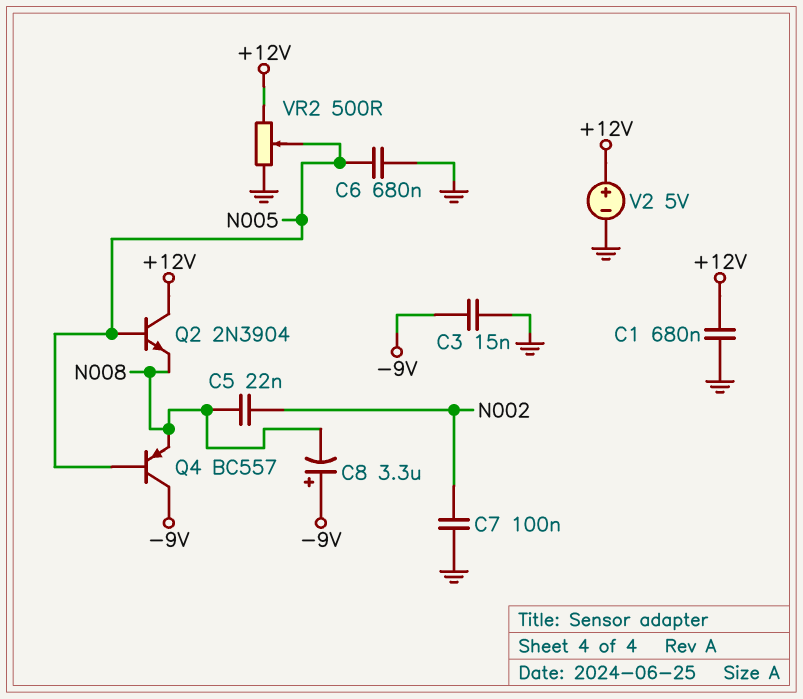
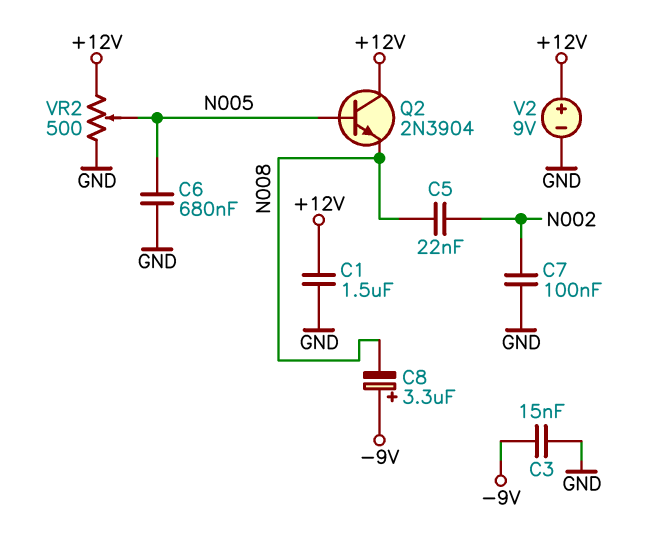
C1: 680nF (+12V, GND) -> 1.5uF (+12V, GND)
Q4: PNP BC557 (B N005, C -9V, E N008) -> none
V2: 5V (plus +12V, minus GND) -> 9V (plus +12V, minus GND)

